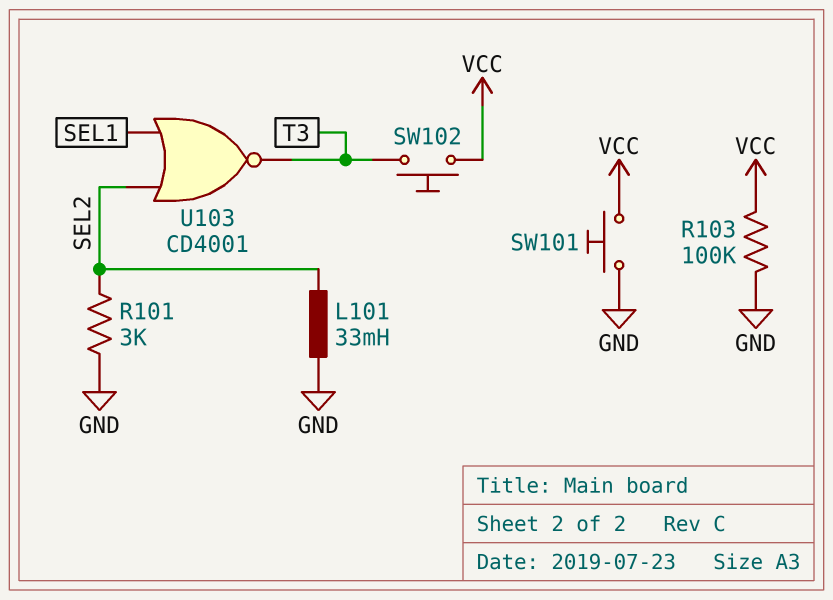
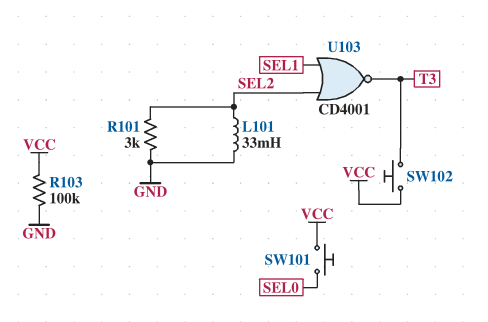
SW101: button (GND, VCC) -> button (SEL0, VCC)

